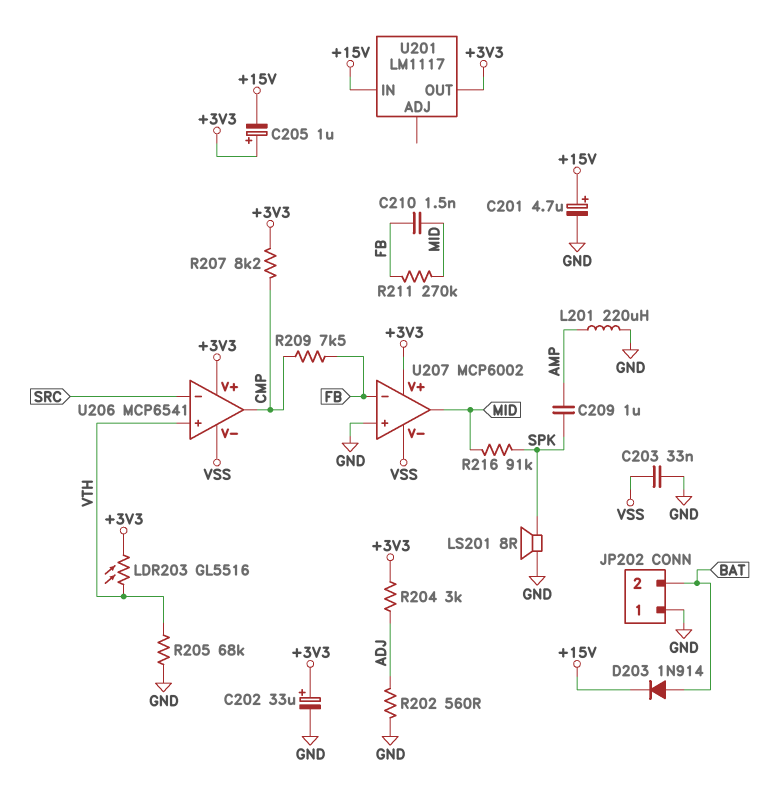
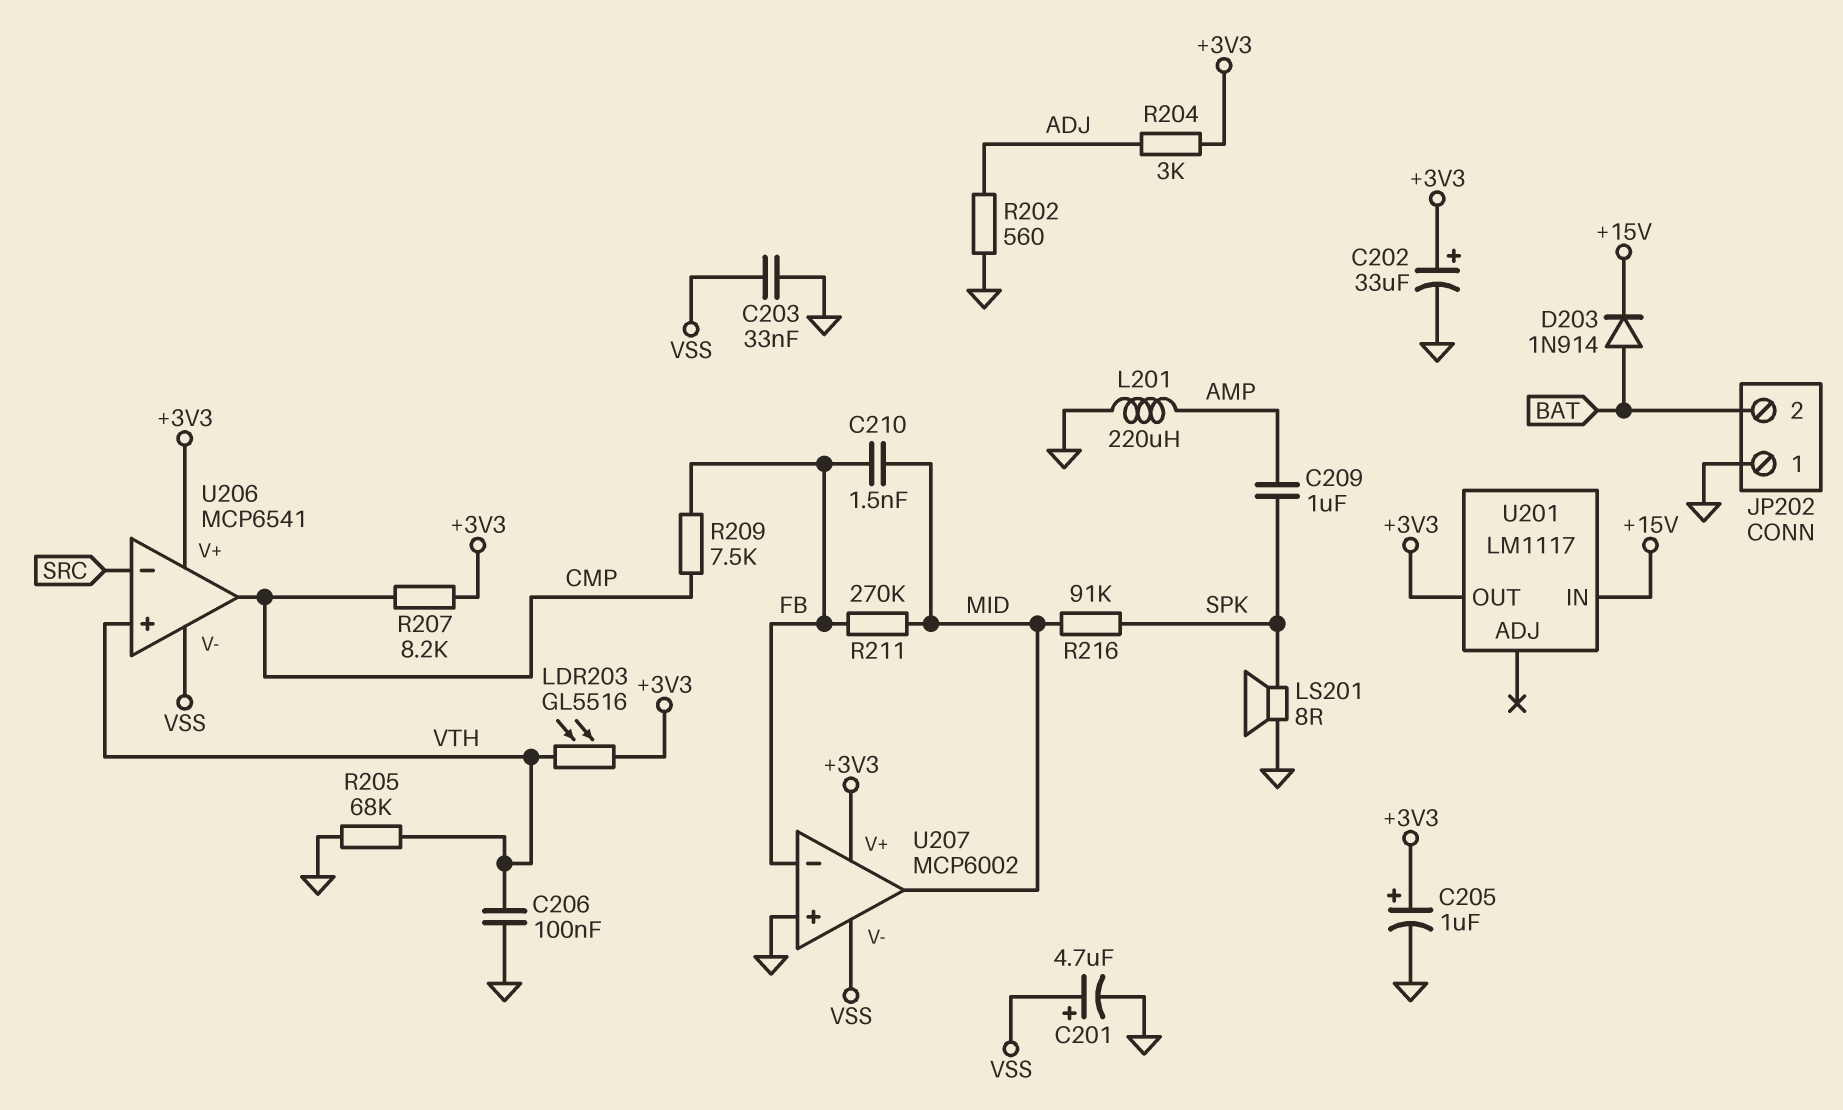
C201: 4.7uF (plus +15V, minus GND) -> 4.7uF (plus VSS, minus GND)
C205: 1uF (plus +3V3, minus +15V) -> 1uF (plus +3V3, minus GND)
C206: none -> 100nF (GND, VTH)

